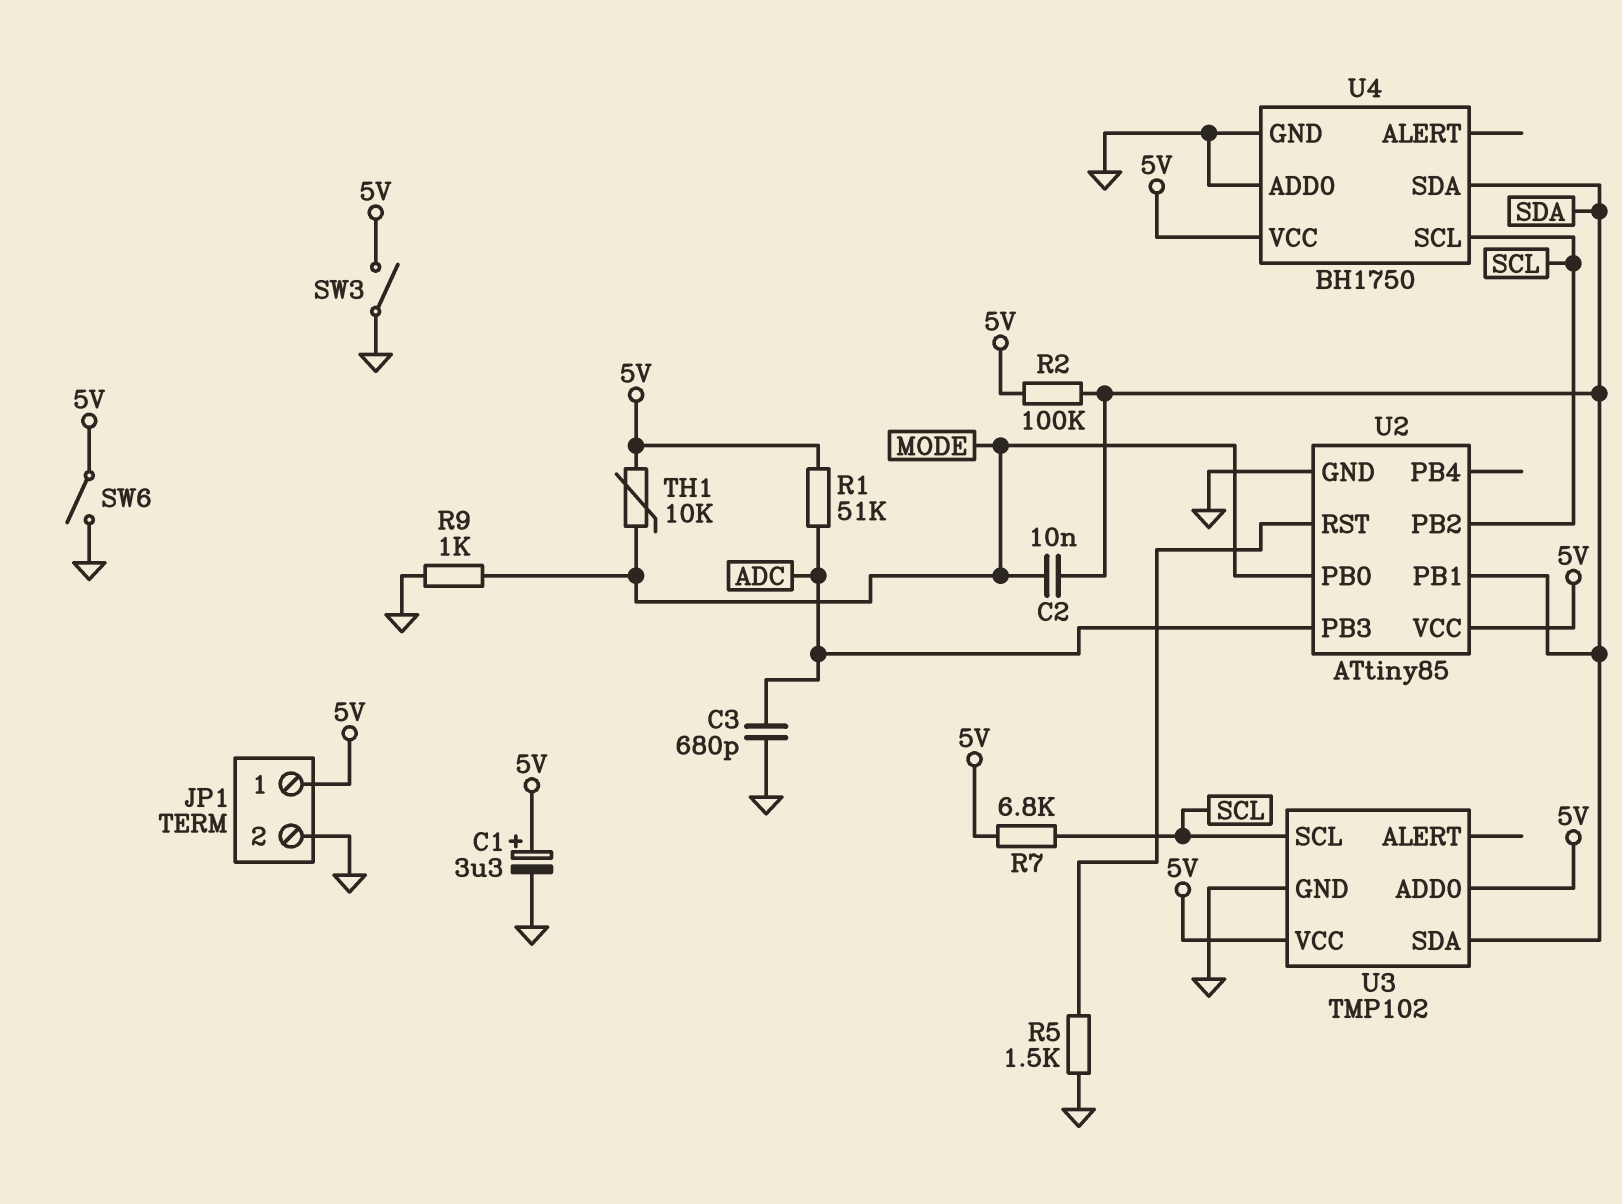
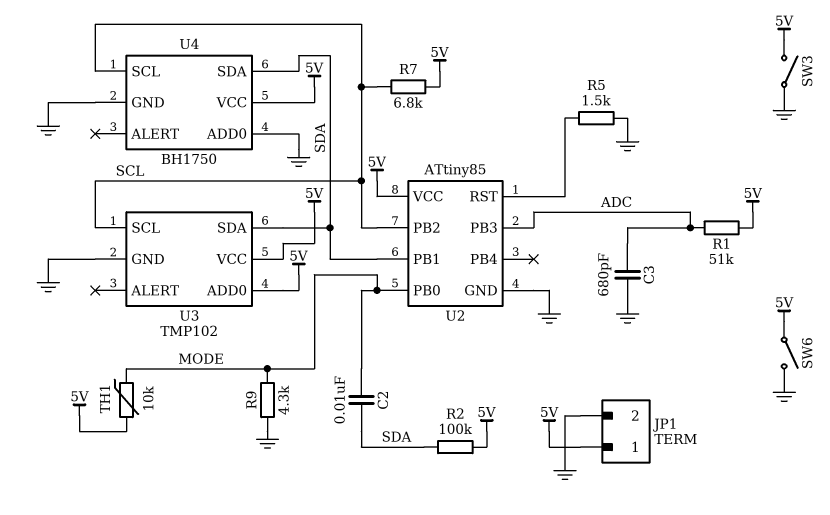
C1: 3.3uF (plus 5V, minus GND) -> none
R9: 1k (GND, MODE) -> 4.3k (GND, MODE)

